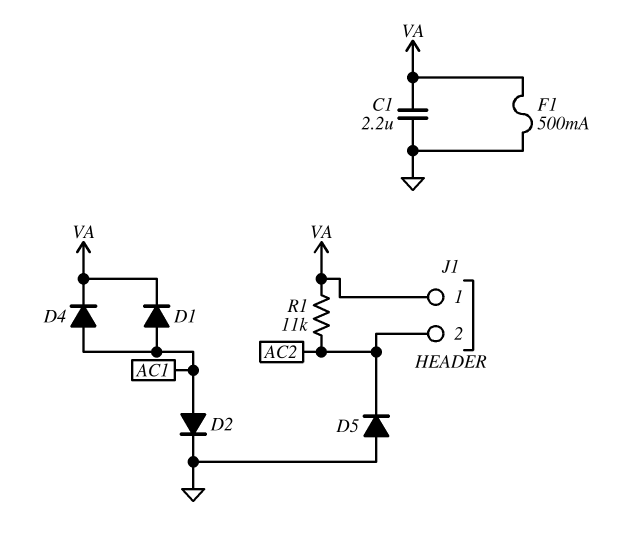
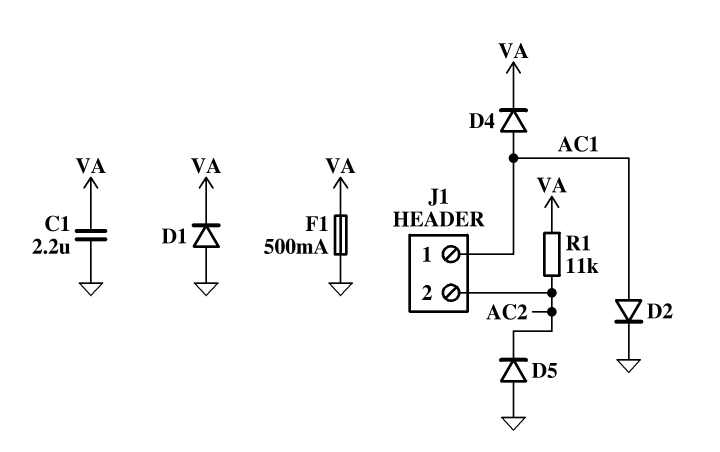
D1: diode (A AC1, K VA) -> diode (A GND, K VA)
J1 pin 1: VA -> AC1

